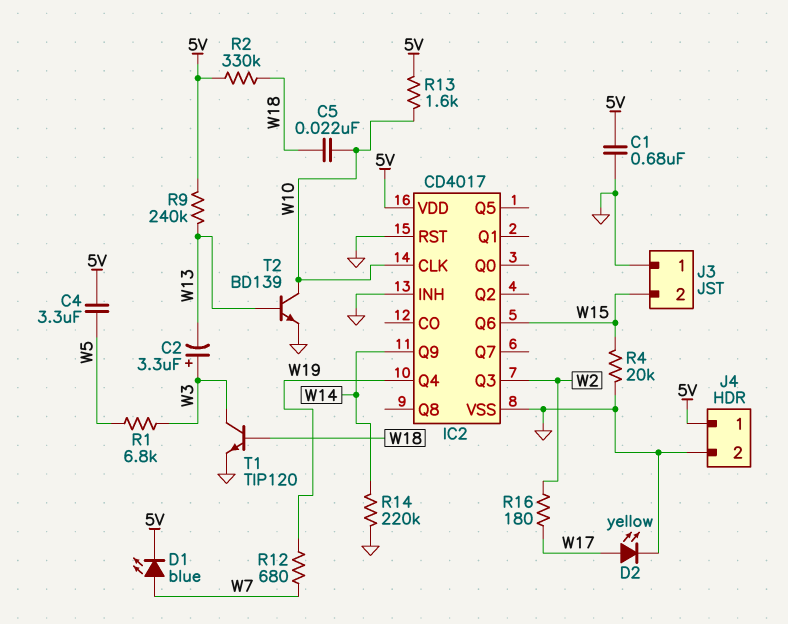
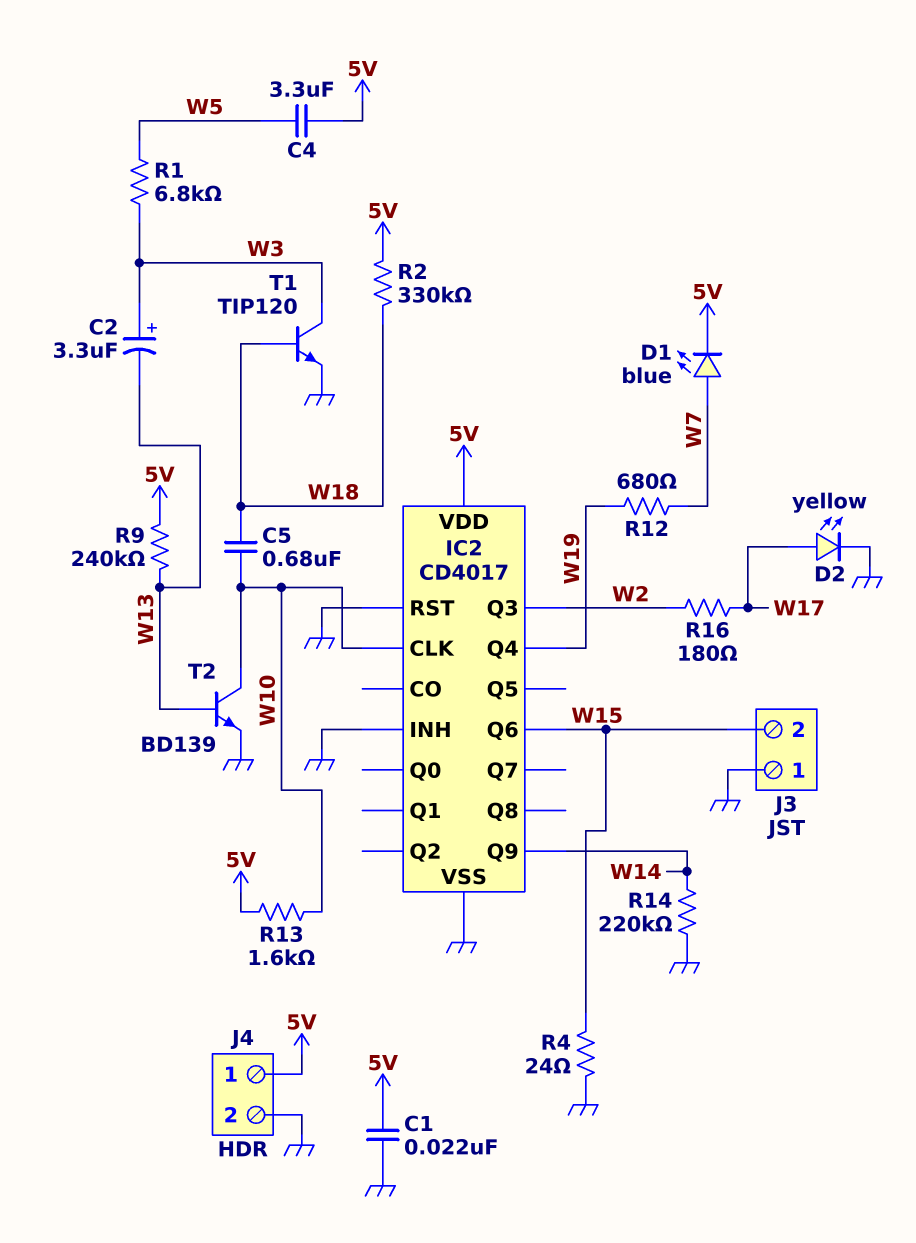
C1: 680nF (5V, GND) -> 22nF (5V, GND)
C5: 22nF (W10, W18) -> 680nF (W10, W18)
R4: 20k (GND, W15) -> 24 (GND, W15)

